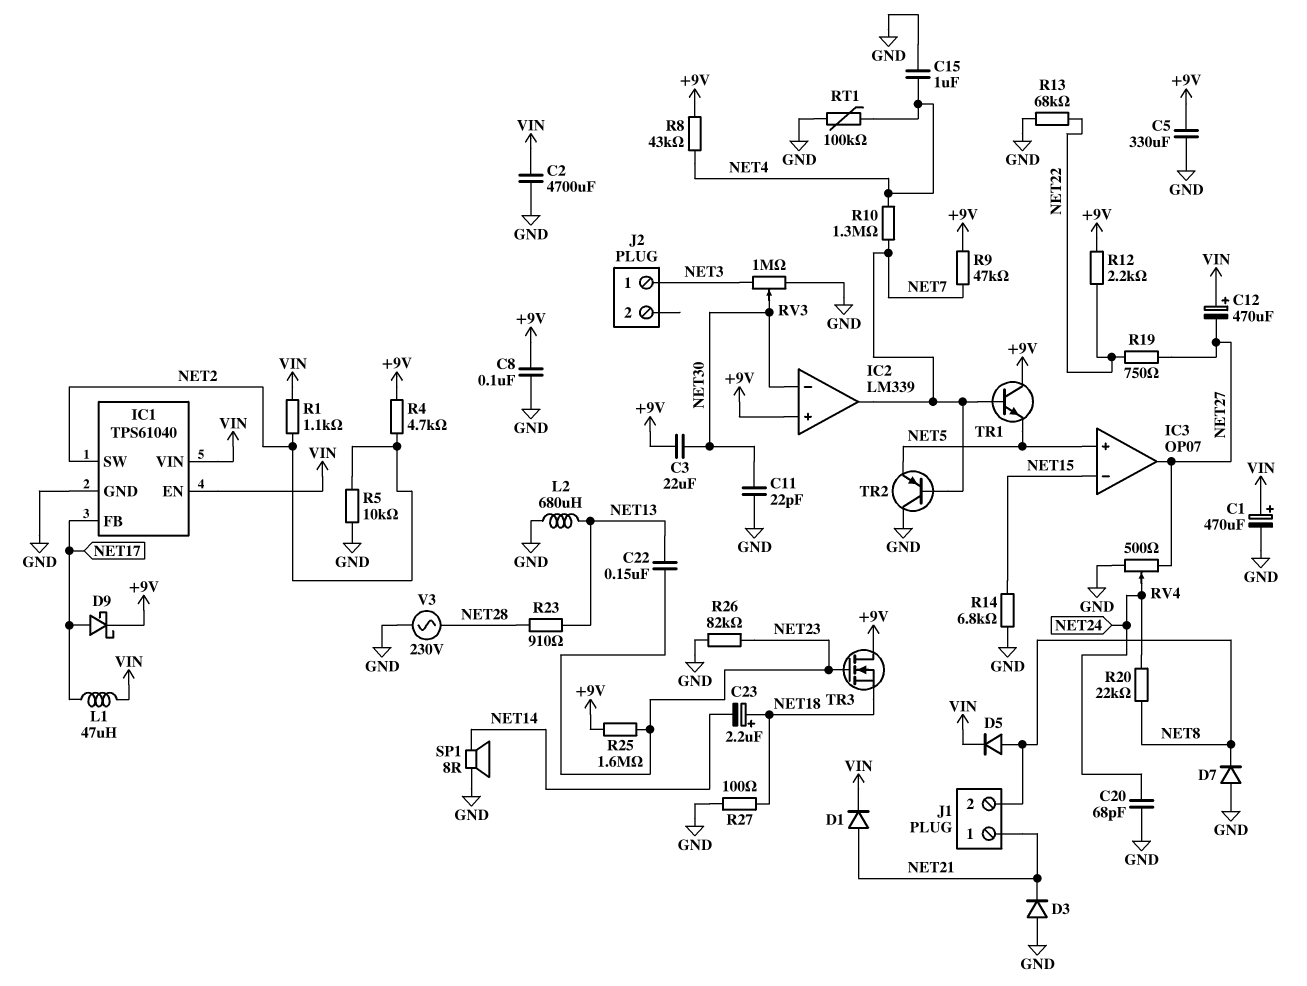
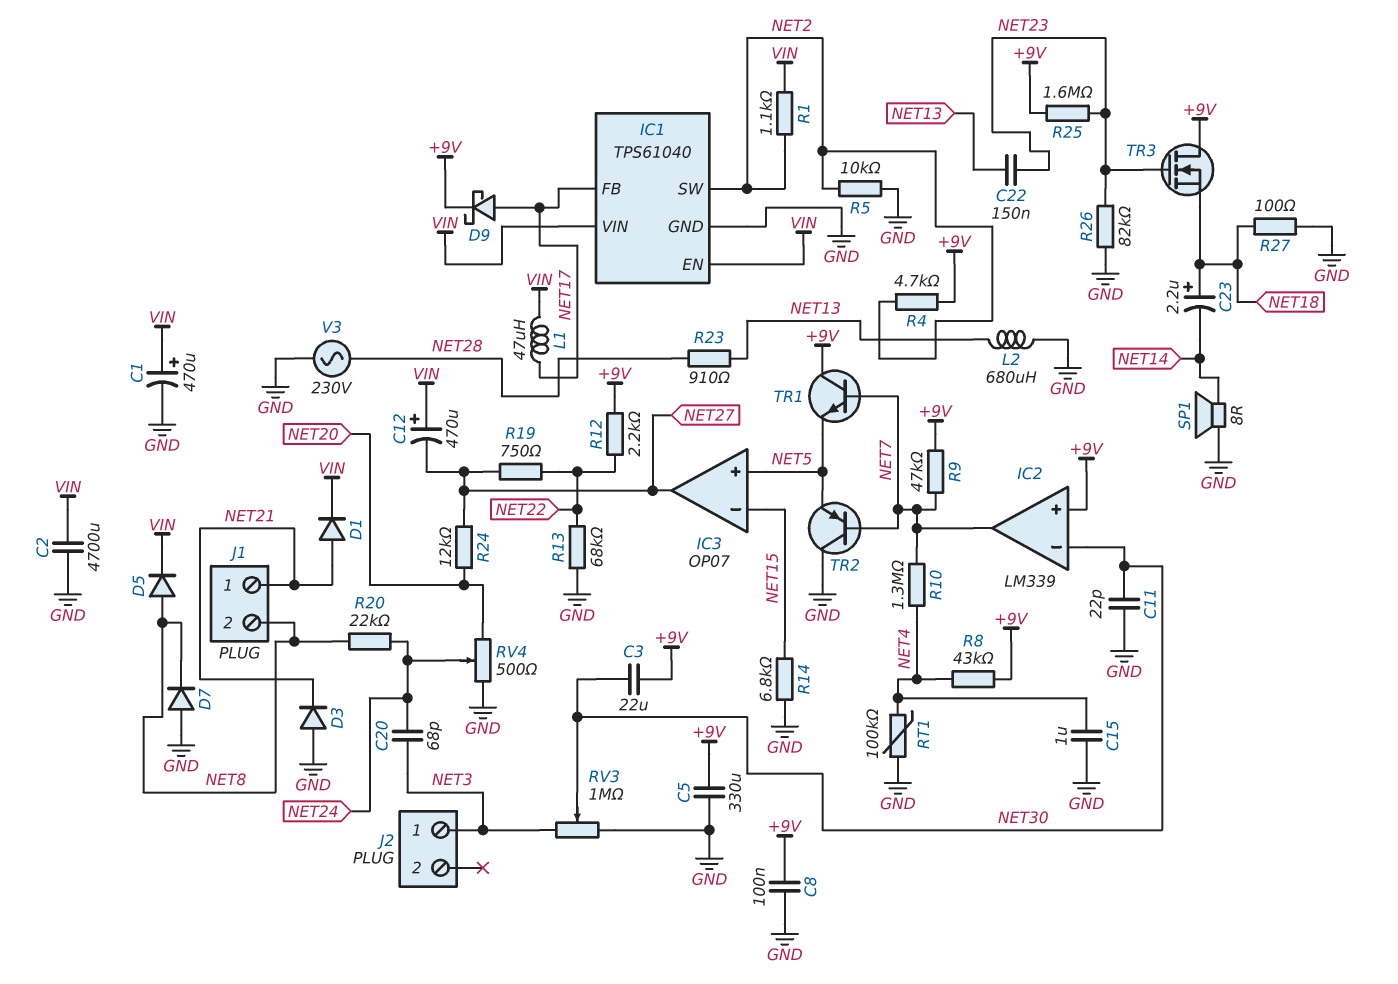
C20: 68pF (GND, NET24) -> 68pF (NET3, NET24)
R24: none -> 12k (NET20, NET27)
RV4: 500 (GND, NET27, wiper NET24) -> 500 (GND, NET20, wiper NET24)

